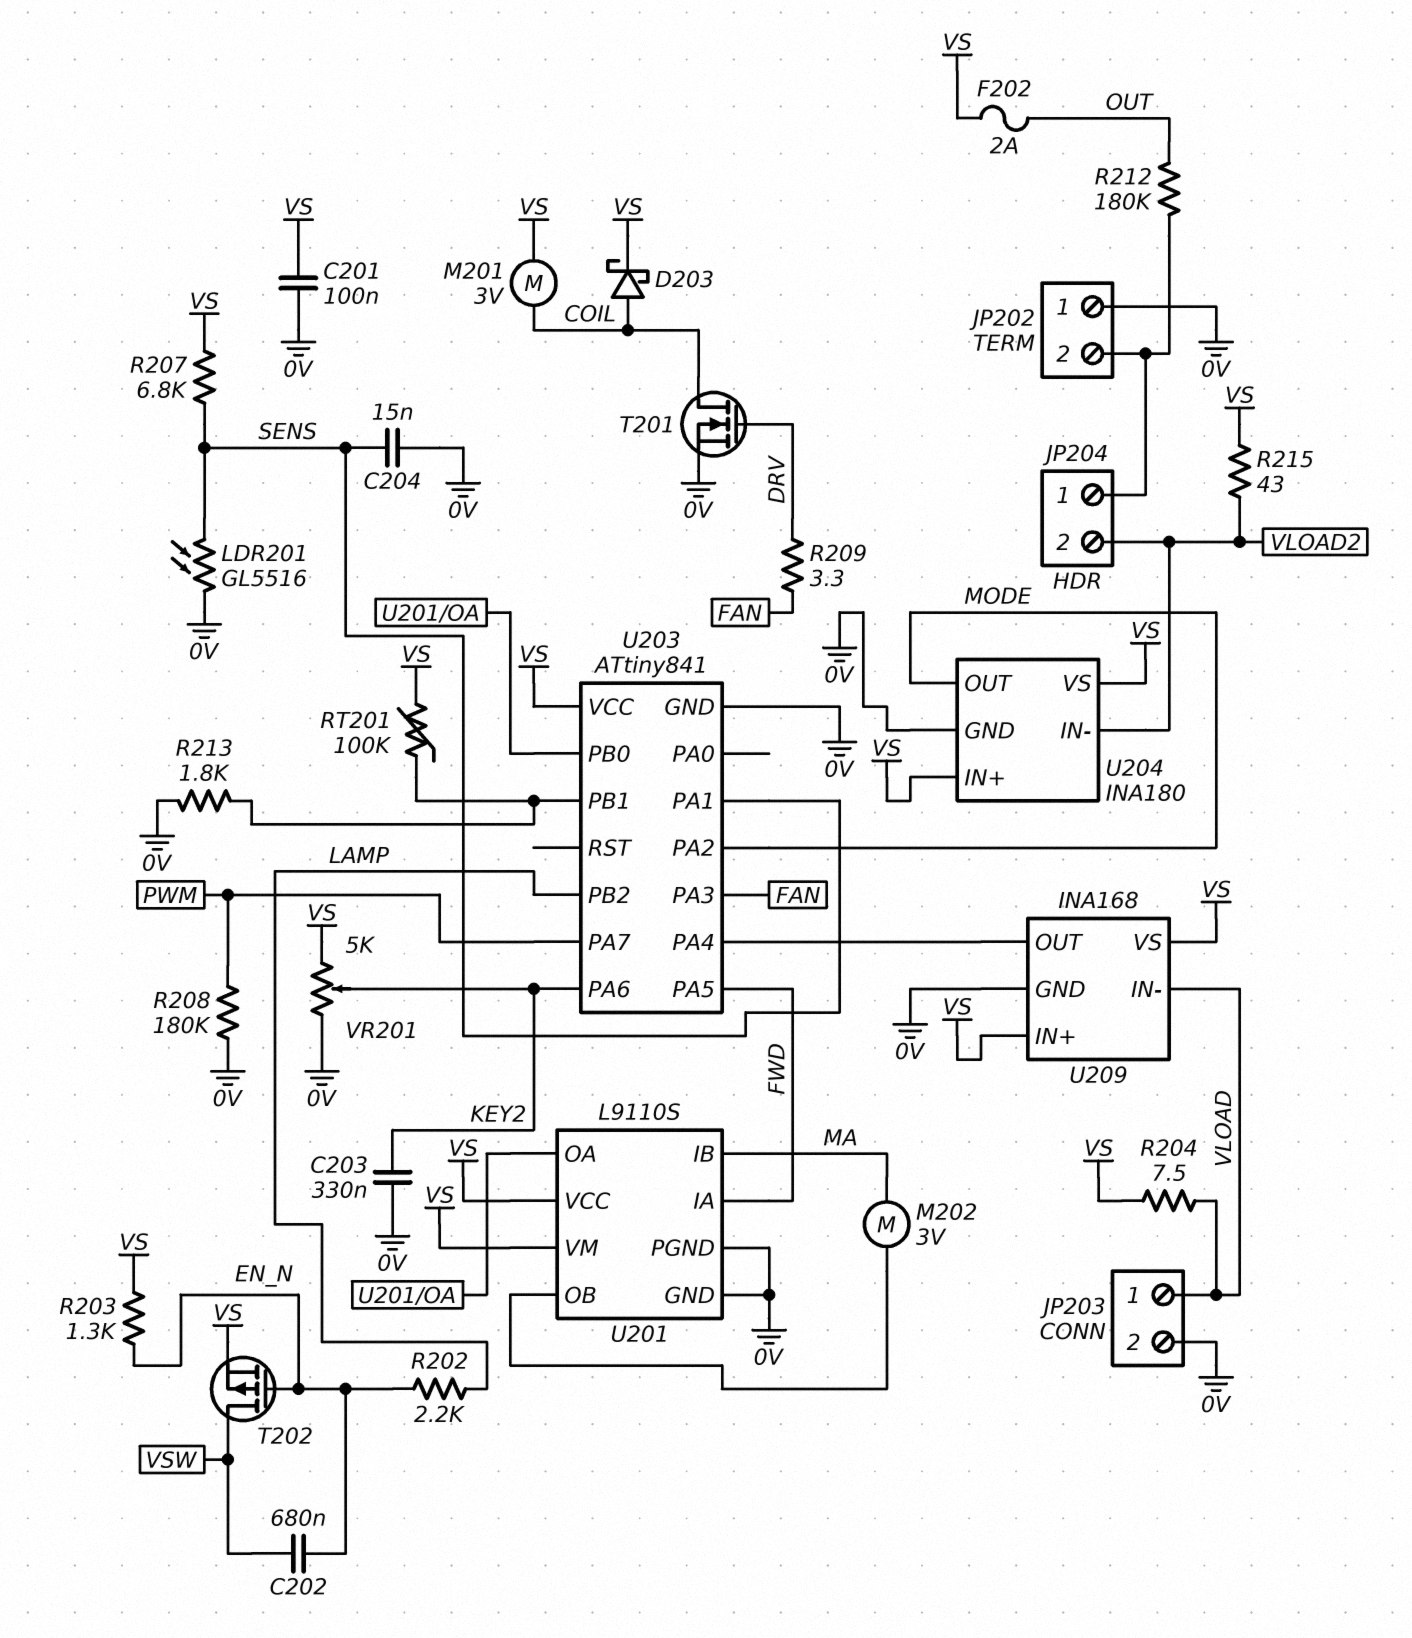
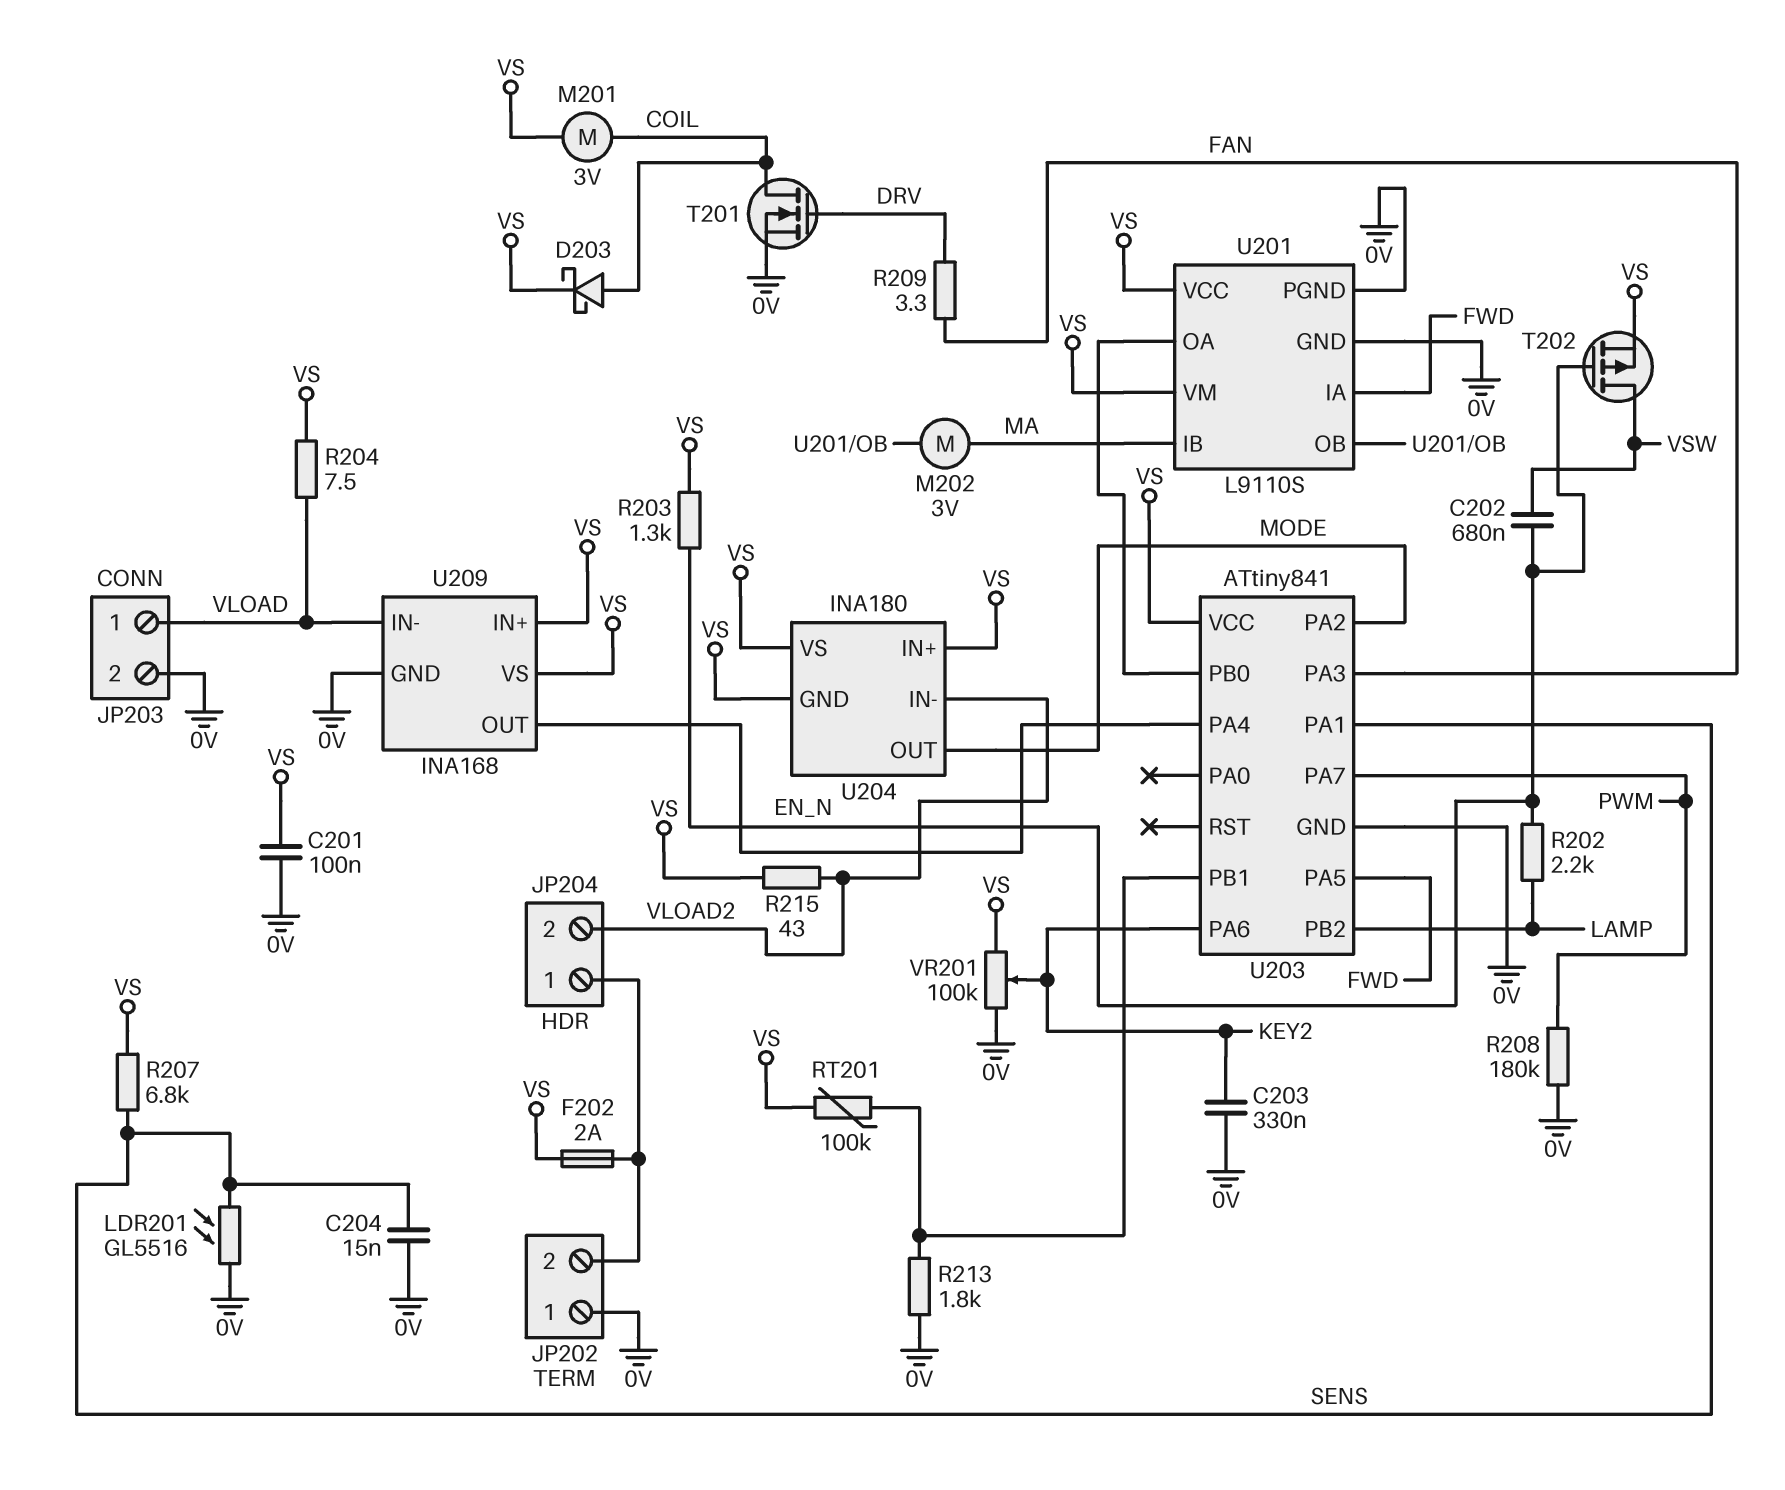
F202: 2A (OUT, VS) -> 2A (JP202/2, VS)
R212: 180k (JP202/2, OUT) -> none
U204 pin GND: 0V -> VS
VR201: 5k (0V, VS, wiper KEY2) -> 100k (0V, VS, wiper KEY2)

